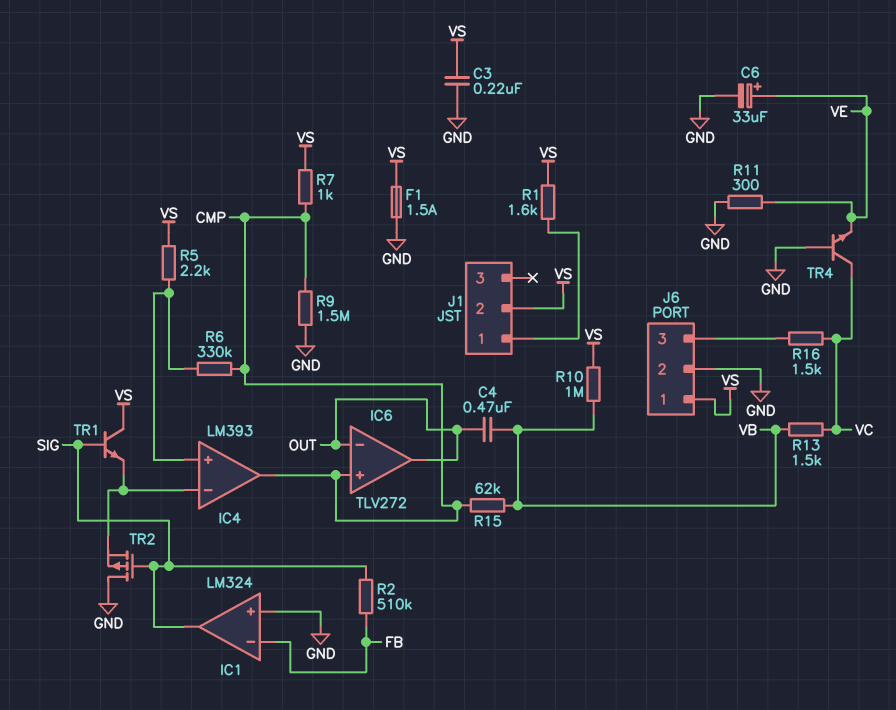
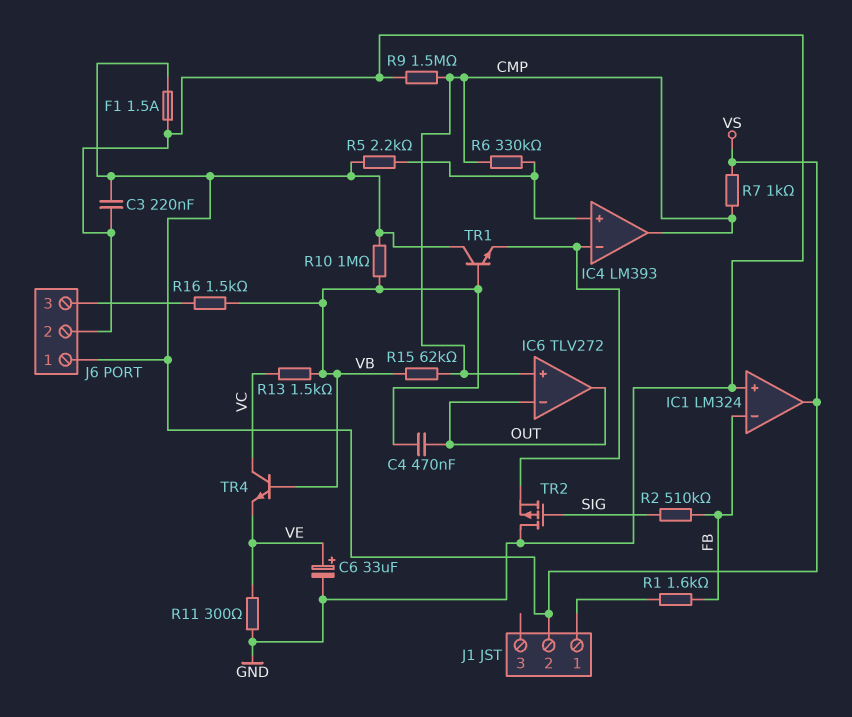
IC1 pin out: SIG -> VS
R1: 1.6k (J1/1, VS) -> 1.6k (FB, J1/1)
R16: 1.5k (J6/3, VC) -> 1.5k (J6/3, VB)
TR1: NPN (B SIG, C VS, E IC4/in-) -> NPN (B VB, C VS, E IC4/in-)
TR4: NPN (B GND, C VC, E VE) -> NPN (B VB, C VC, E VE)

